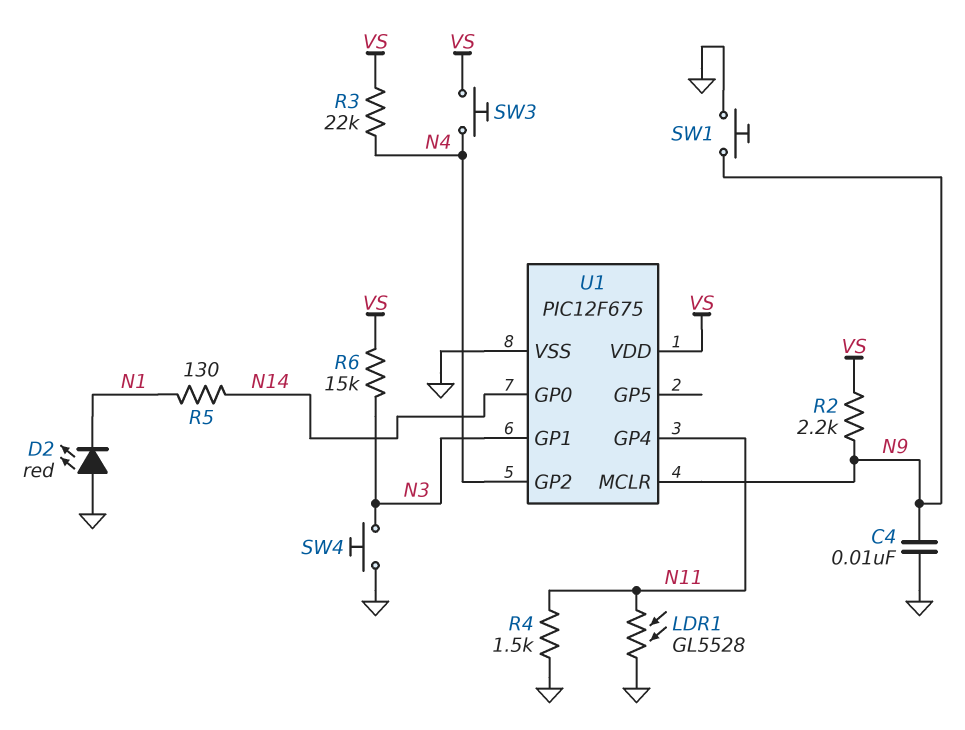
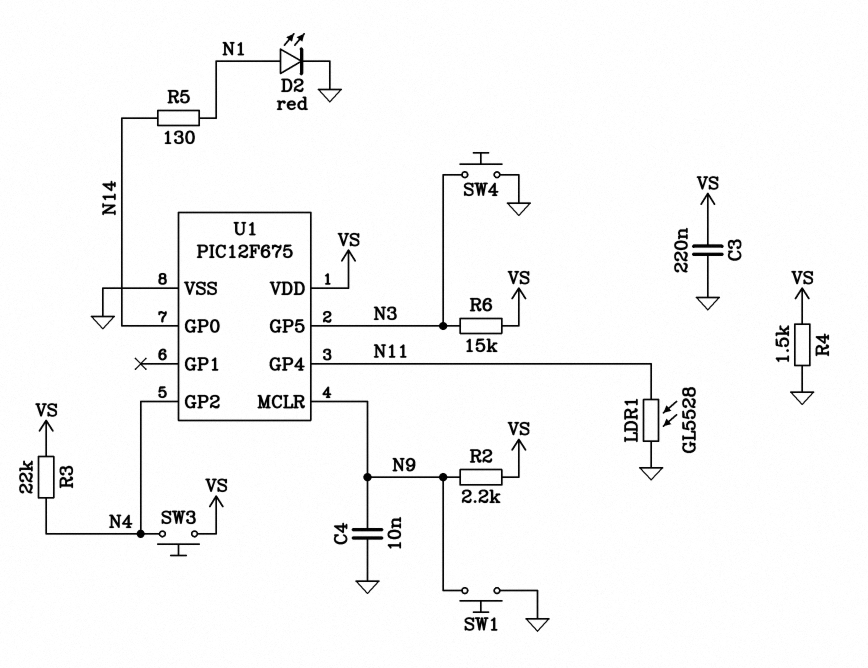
C3: none -> 220nF (GND, VS)
D2: LED red (A GND, K N1) -> LED red (A N1, K GND)
R4: 1.5k (GND, N11) -> 1.5k (GND, VS)
U1 pin GP1: N3 -> none
U1 pin GP5: none -> N3

